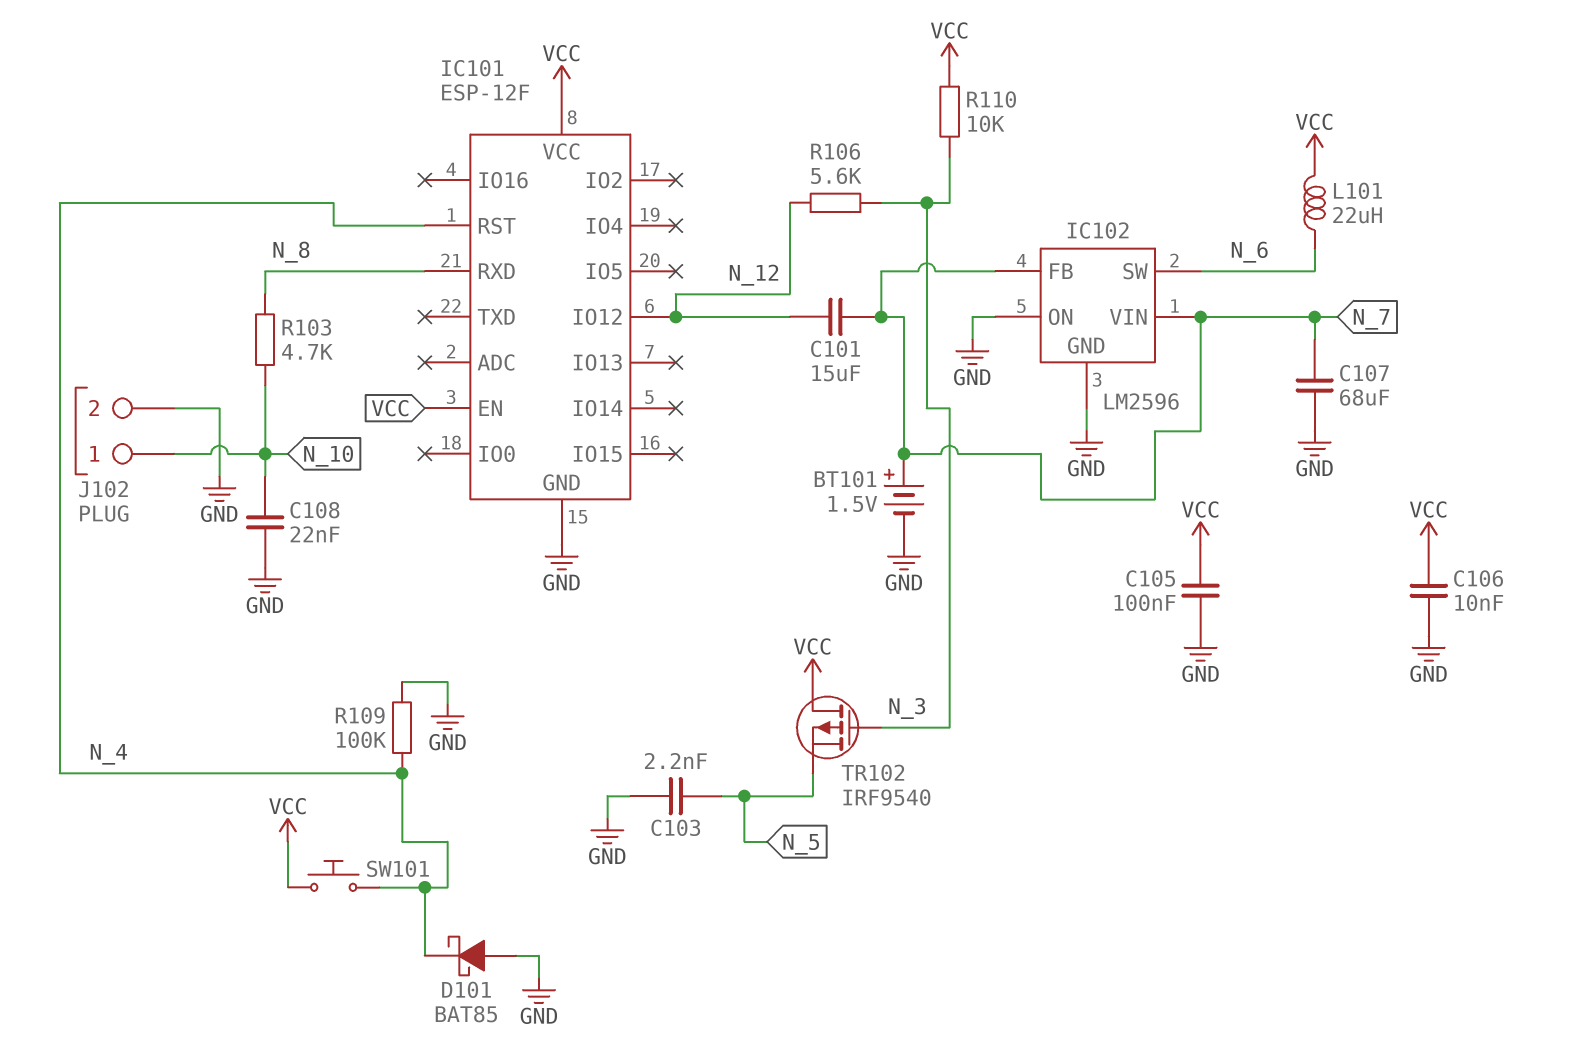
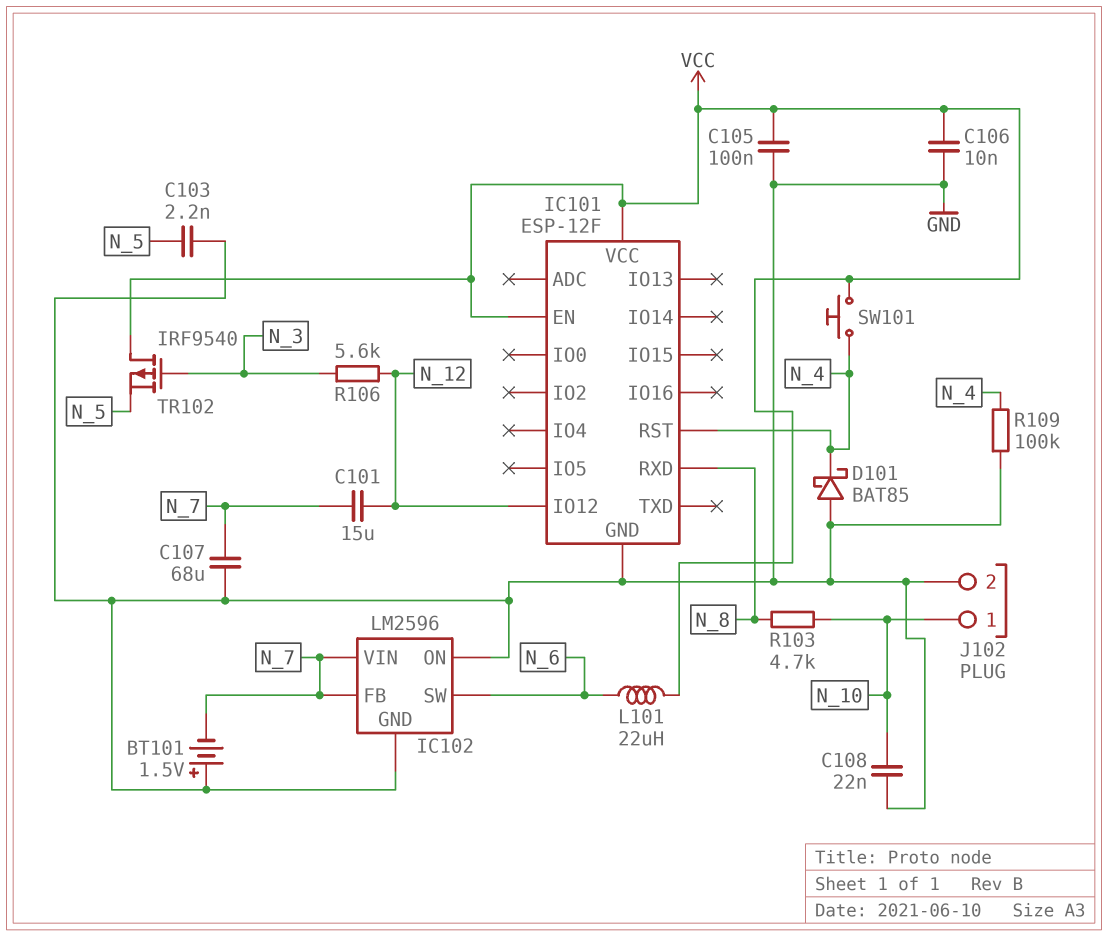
BT101: 1.5V (plus N_7, minus GND) -> 1.5V (plus GND, minus N_7)
R110: 10k (N_3, VCC) -> none

